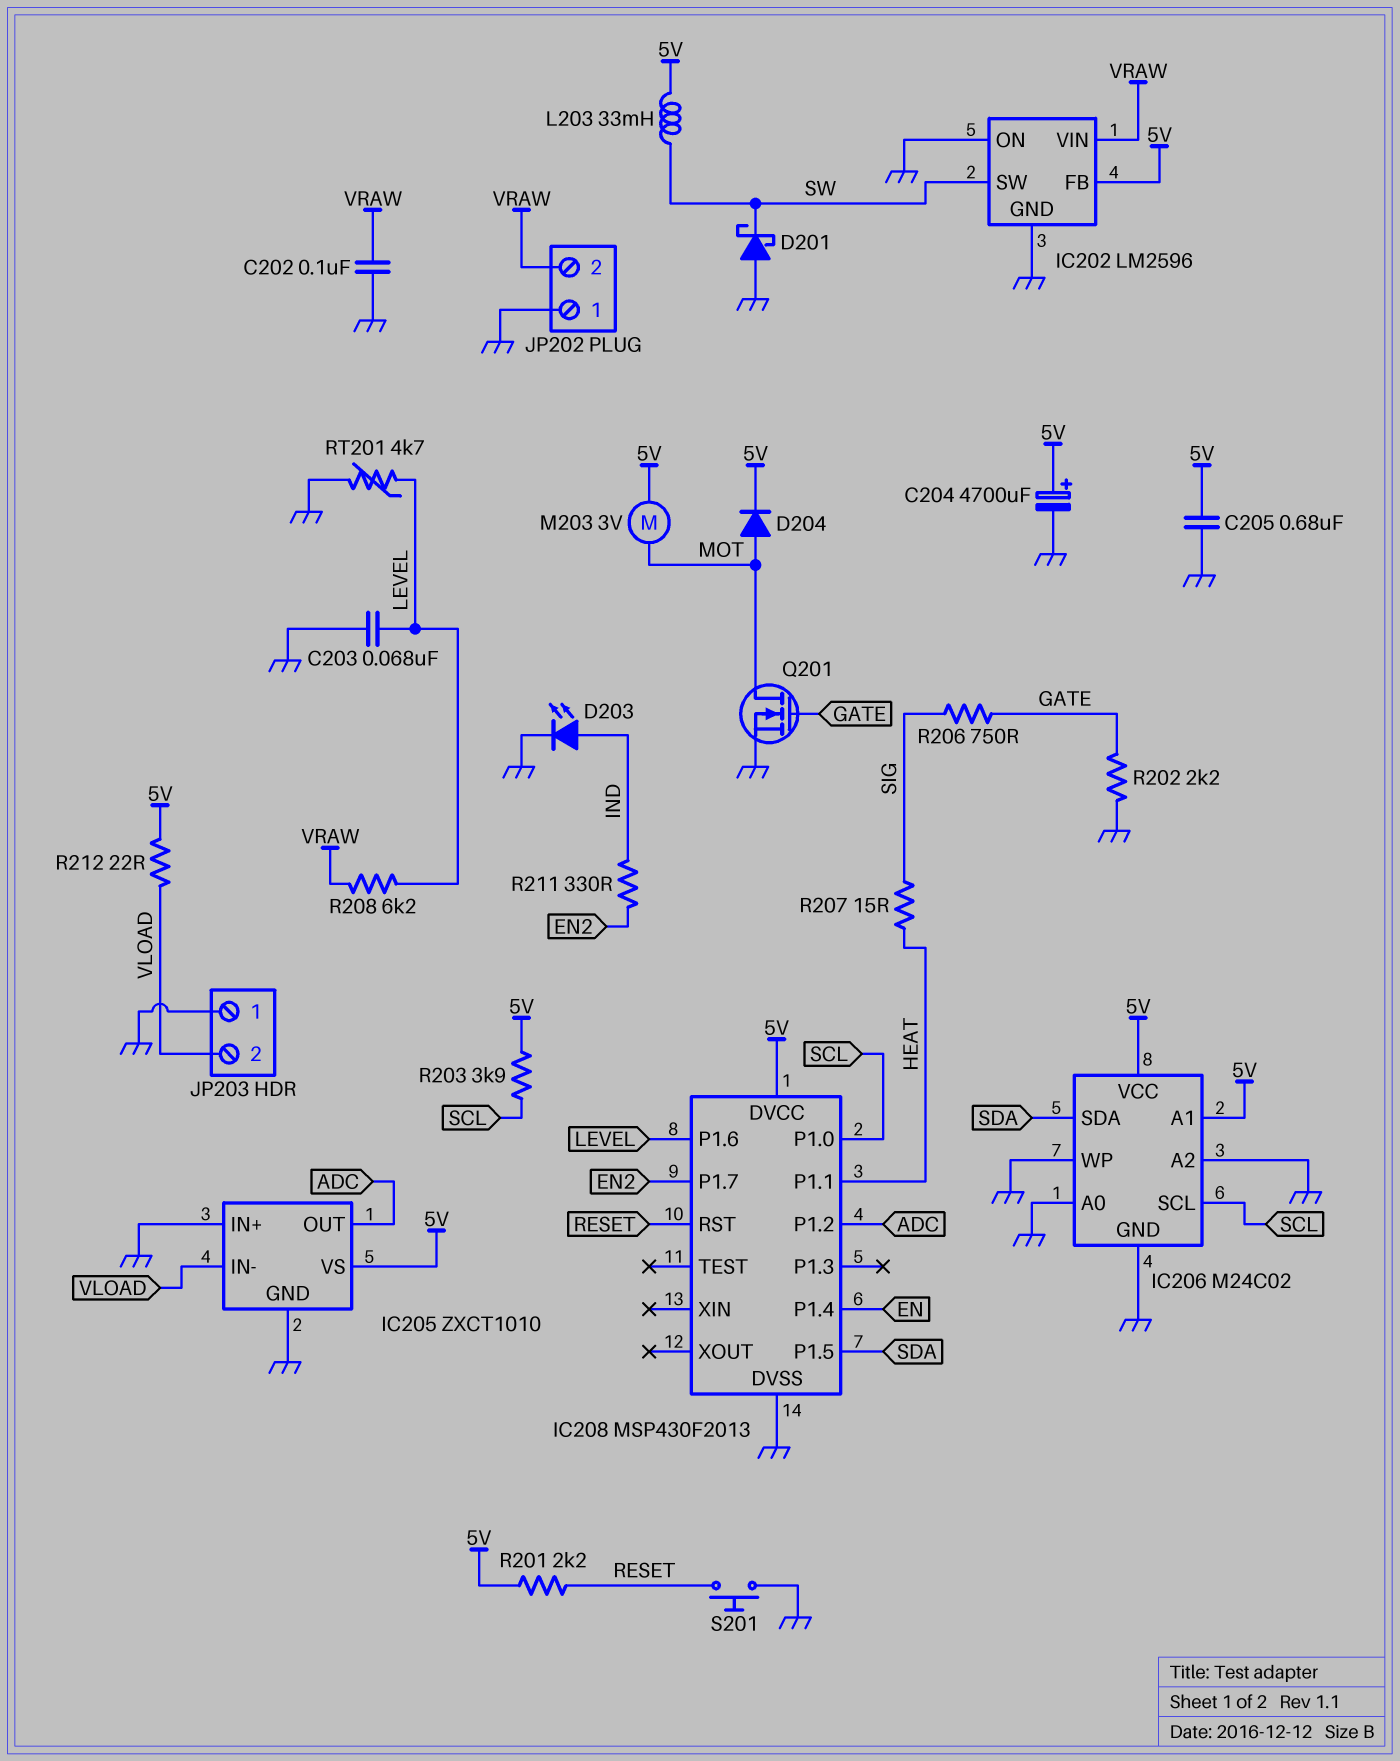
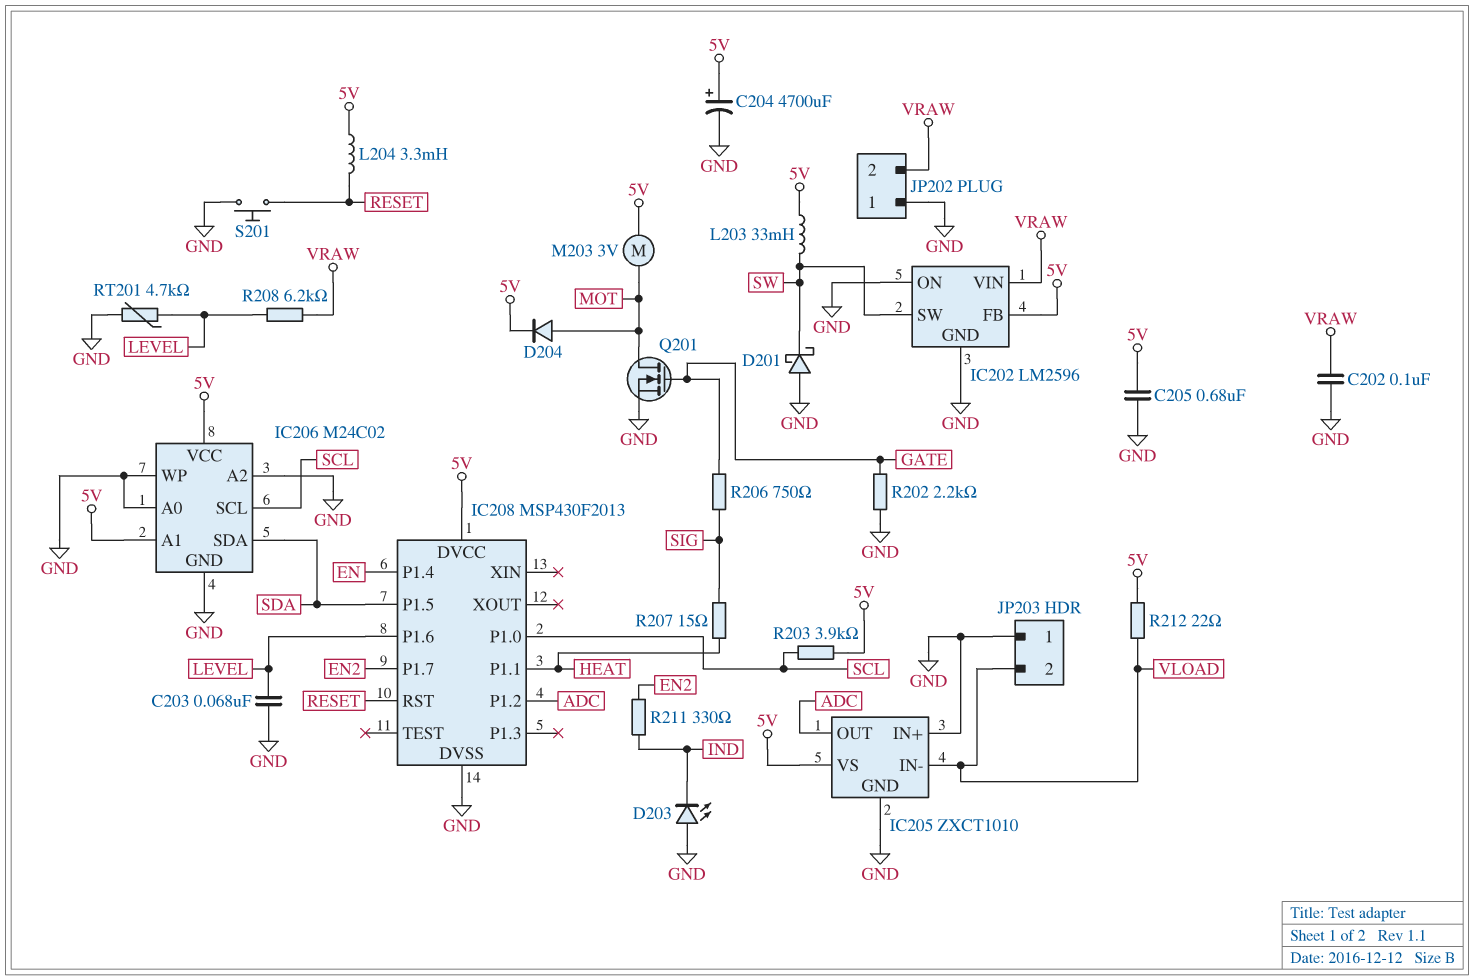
D203: LED (A IND, K GND) -> LED (A GND, K IND)
L204: none -> 3.3mH (5V, RESET)
R201: 2.2k (5V, RESET) -> none

